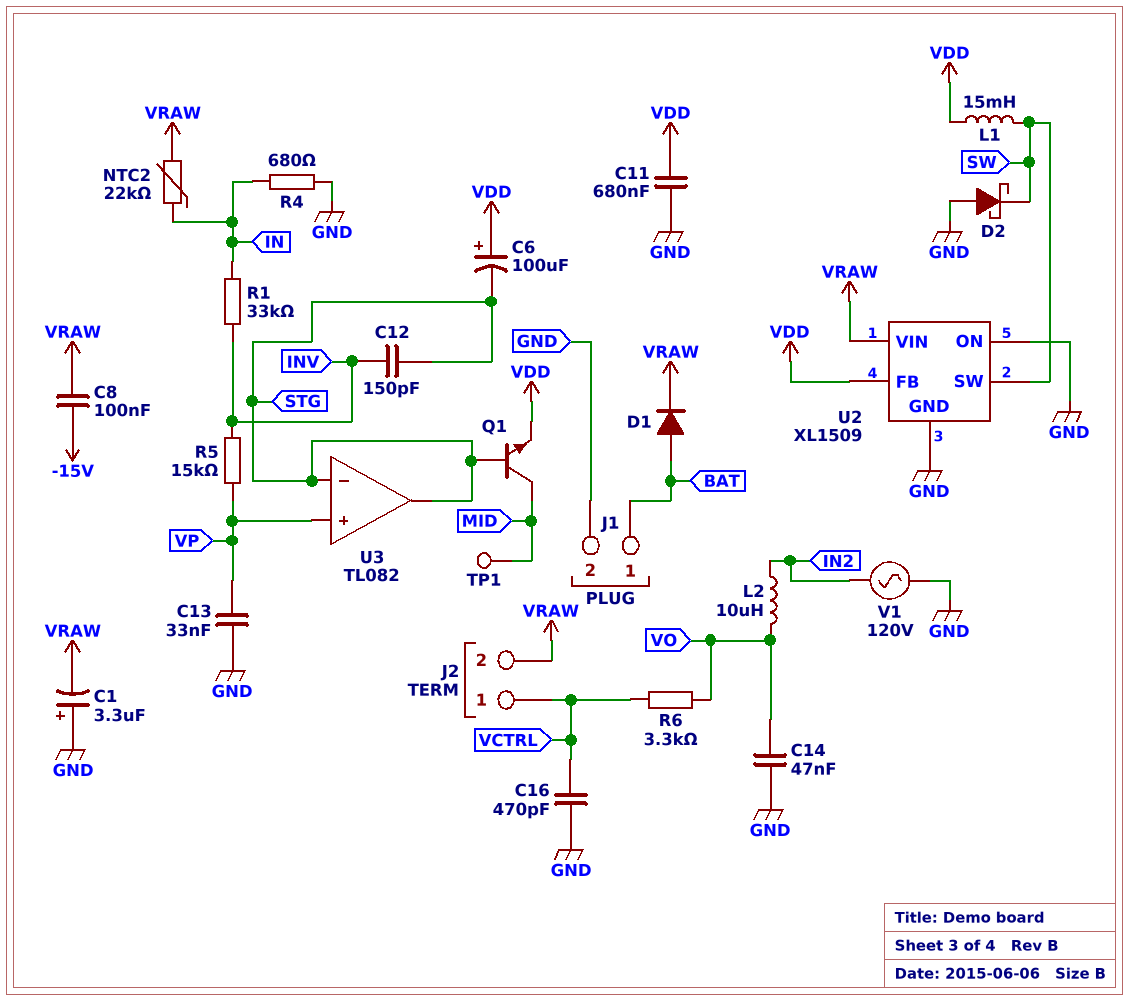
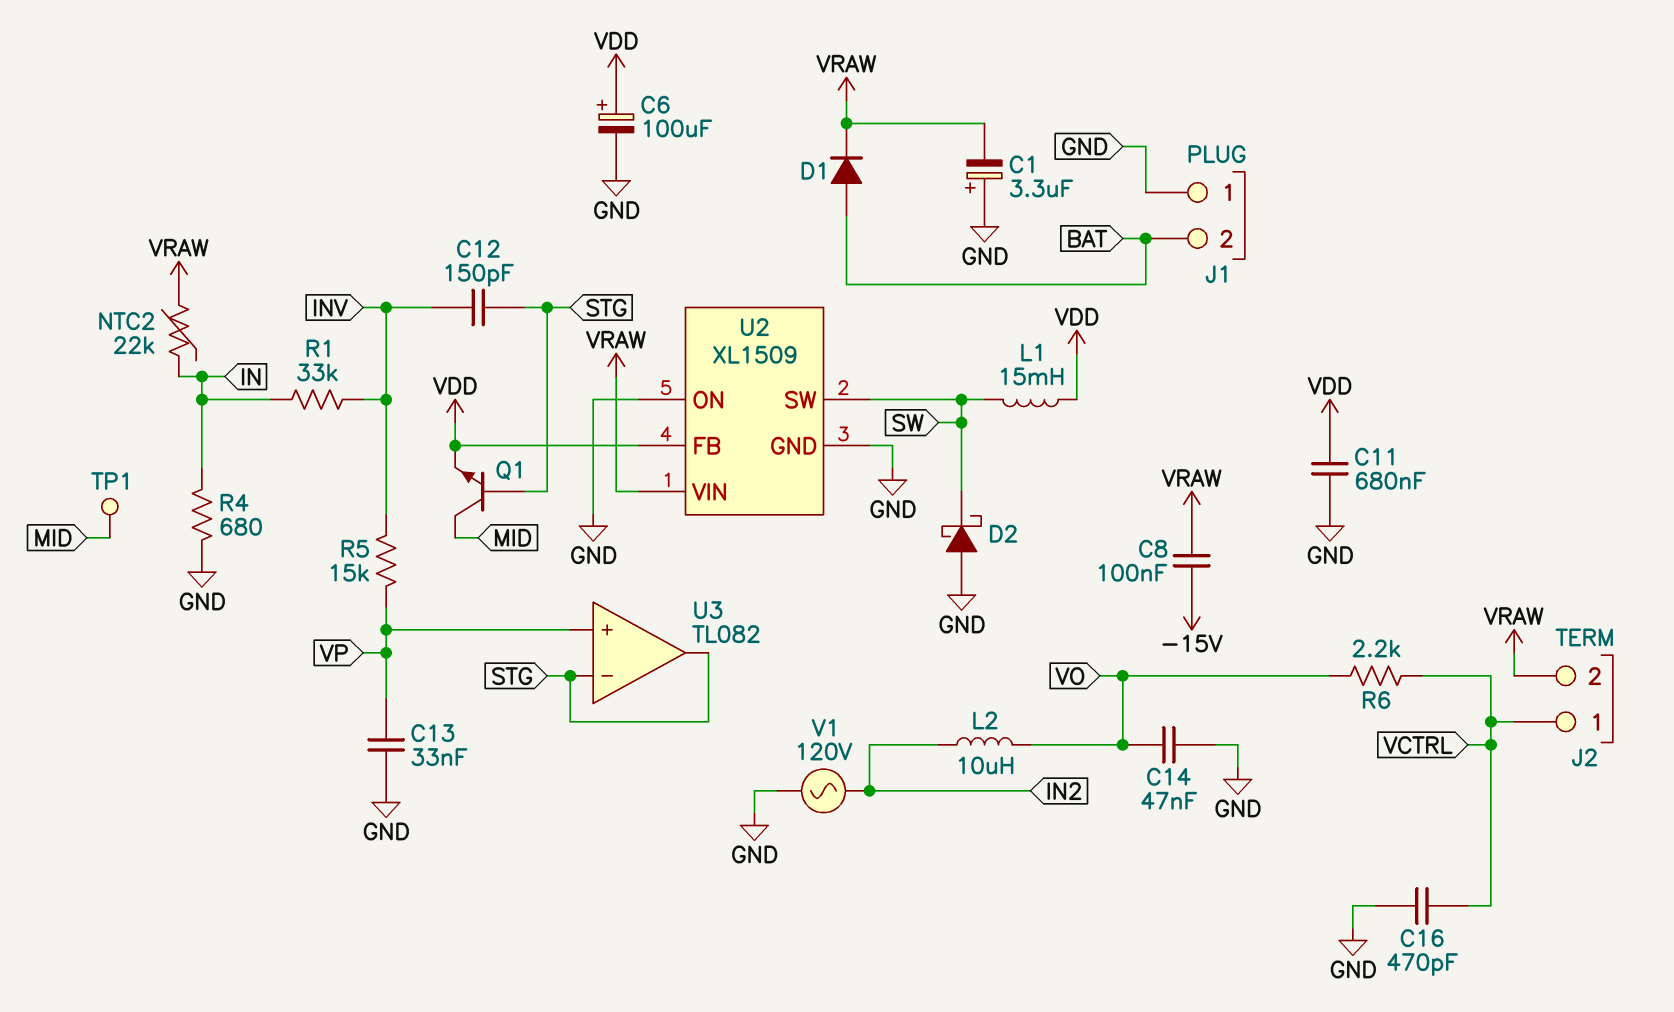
C6: 100uF (plus VDD, minus STG) -> 100uF (plus VDD, minus GND)
J1 pin 1: BAT -> GND
J1 pin 2: GND -> BAT
R6: 3.3k (VCTRL, VO) -> 2.2k (VCTRL, VO)

